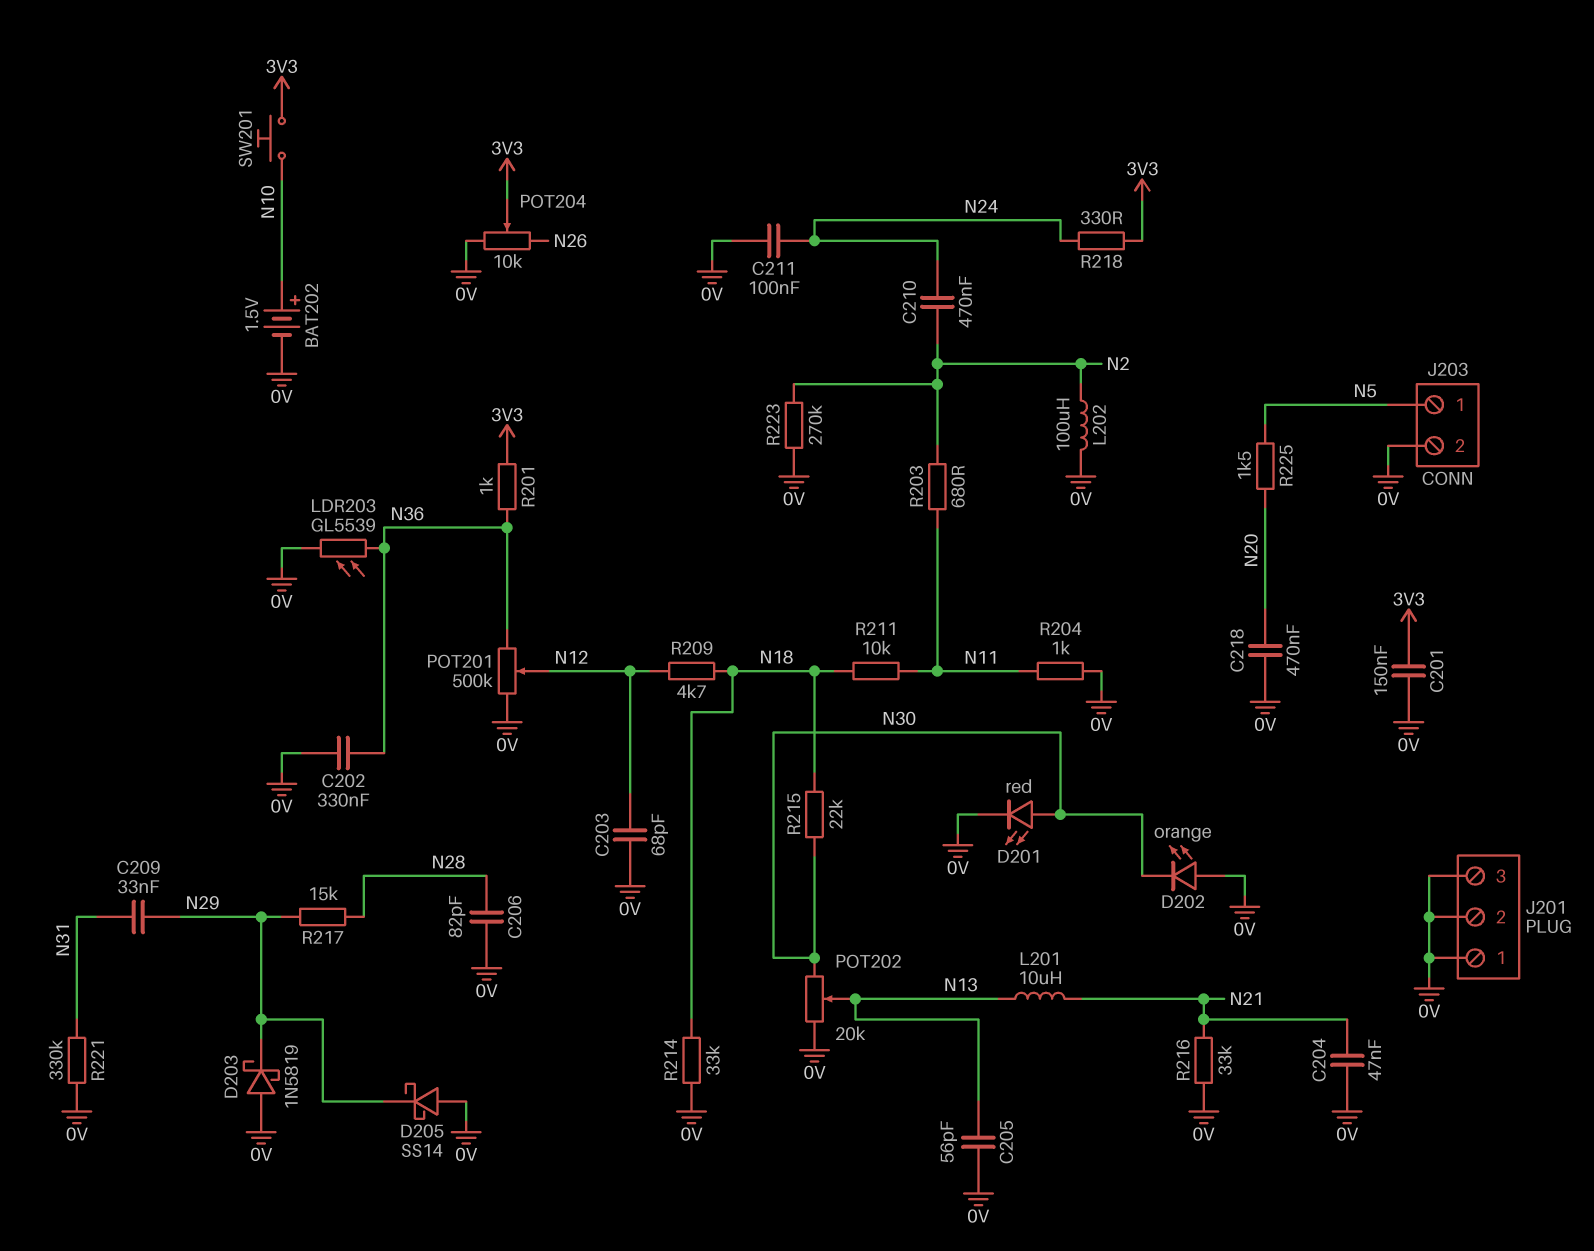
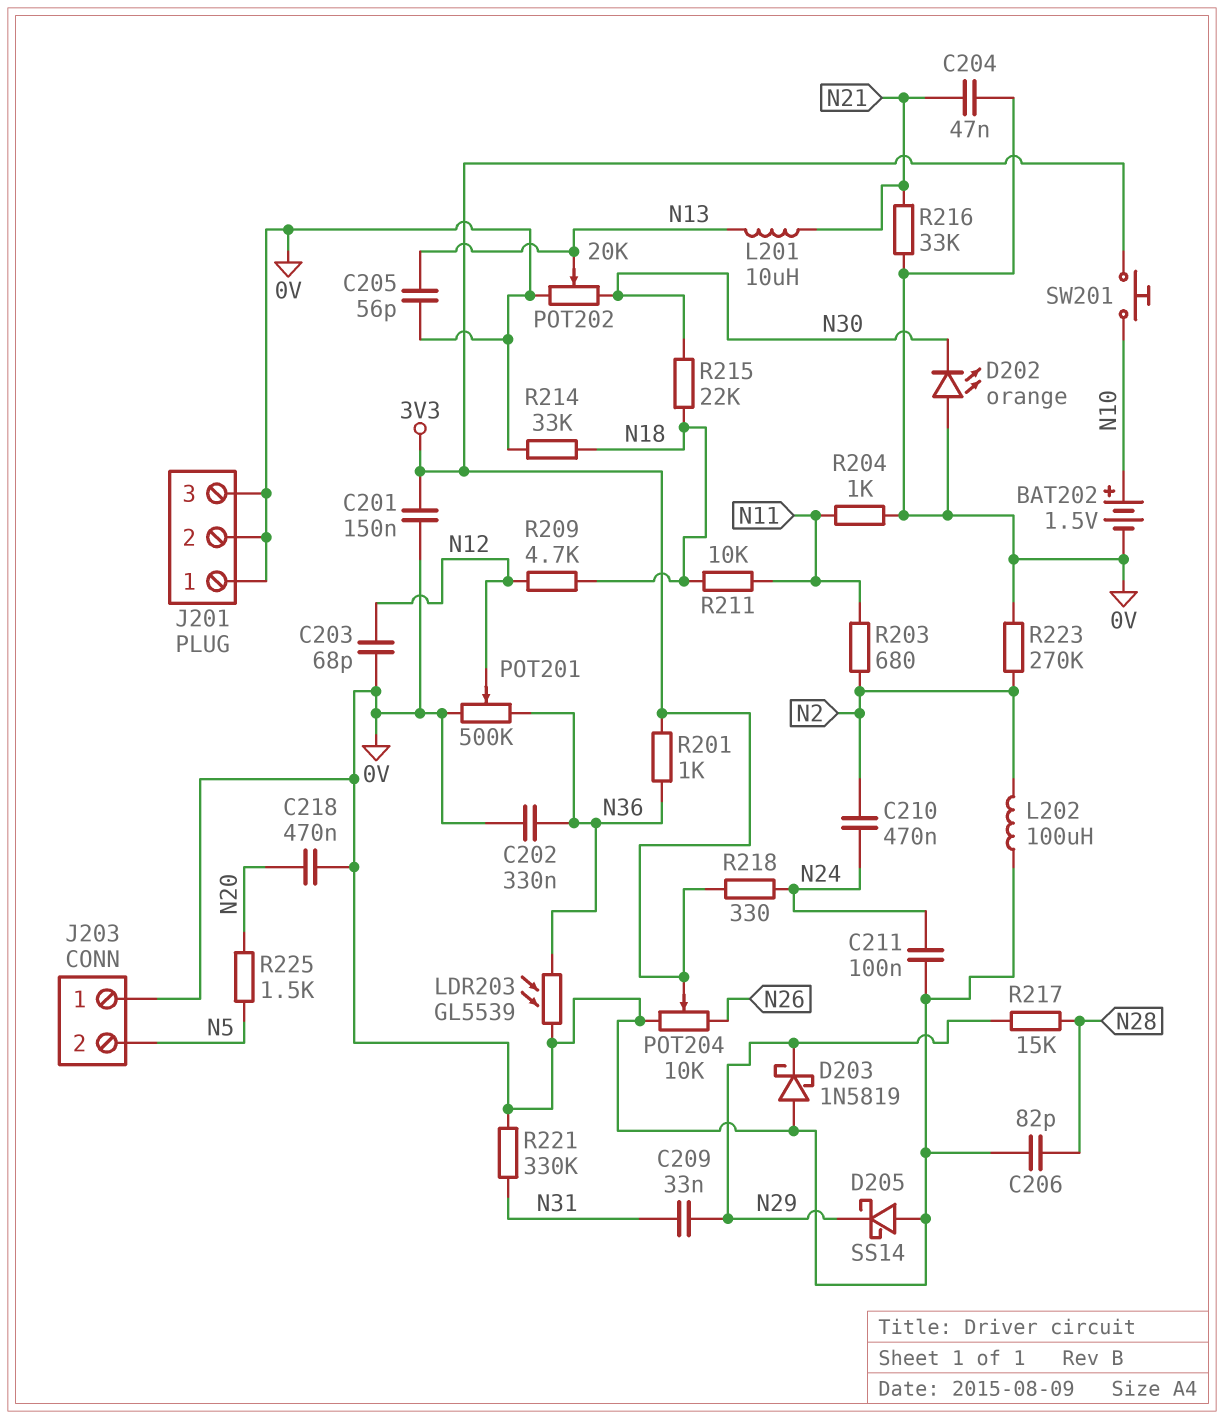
D201: LED red (A N30, K 0V) -> none
J203 pin 1: N5 -> 0V
J203 pin 2: 0V -> N5

